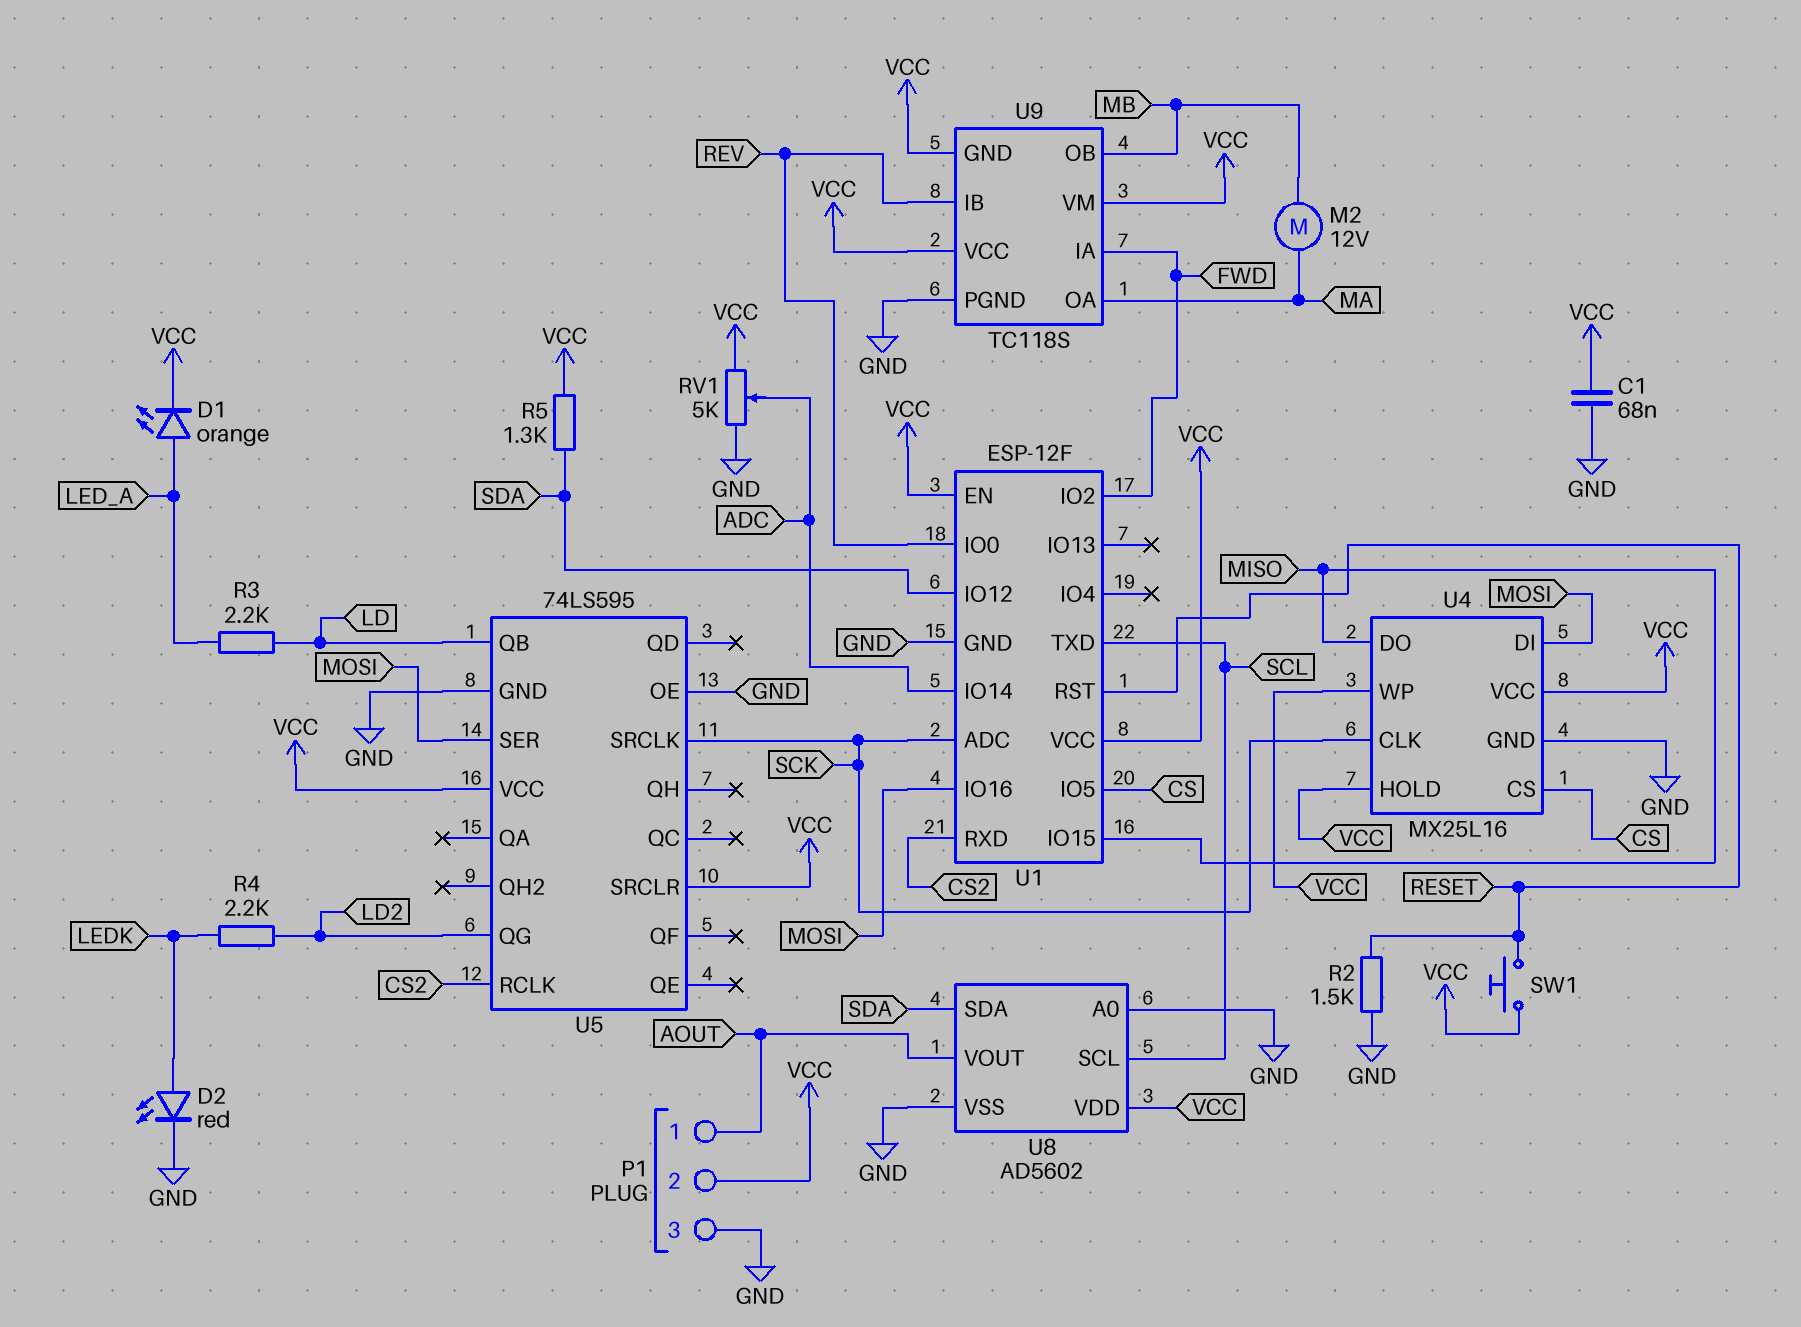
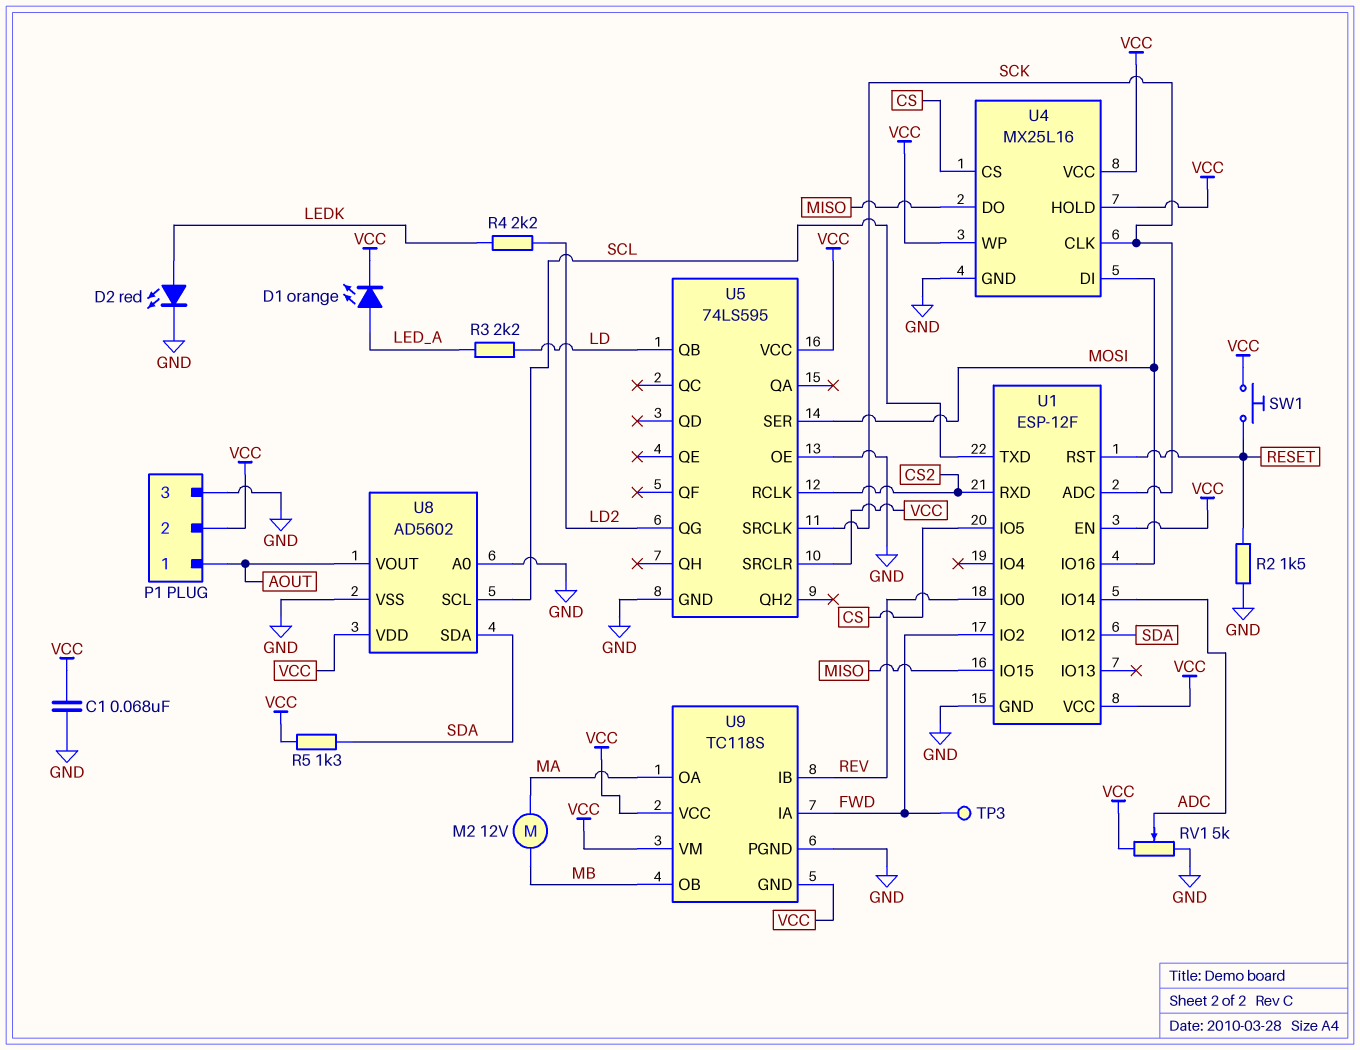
TP3: none -> test point (FWD)

